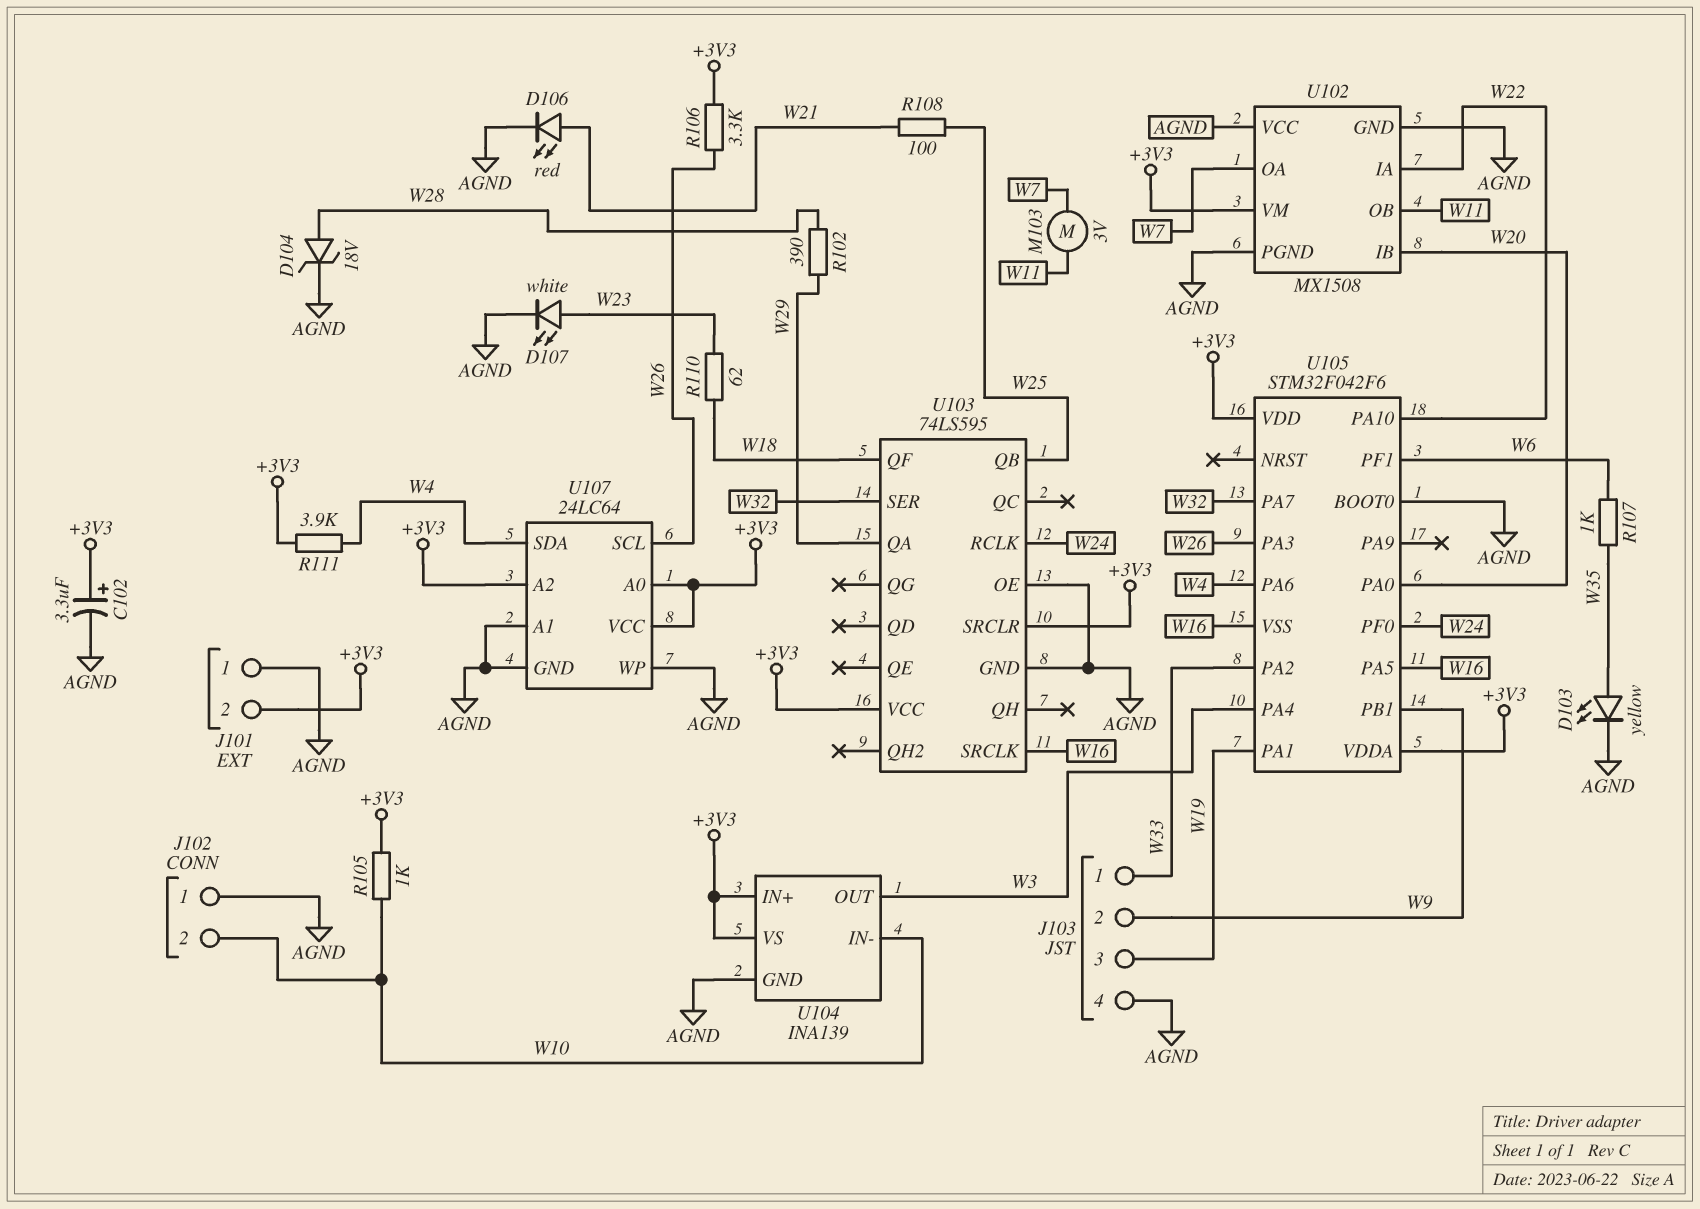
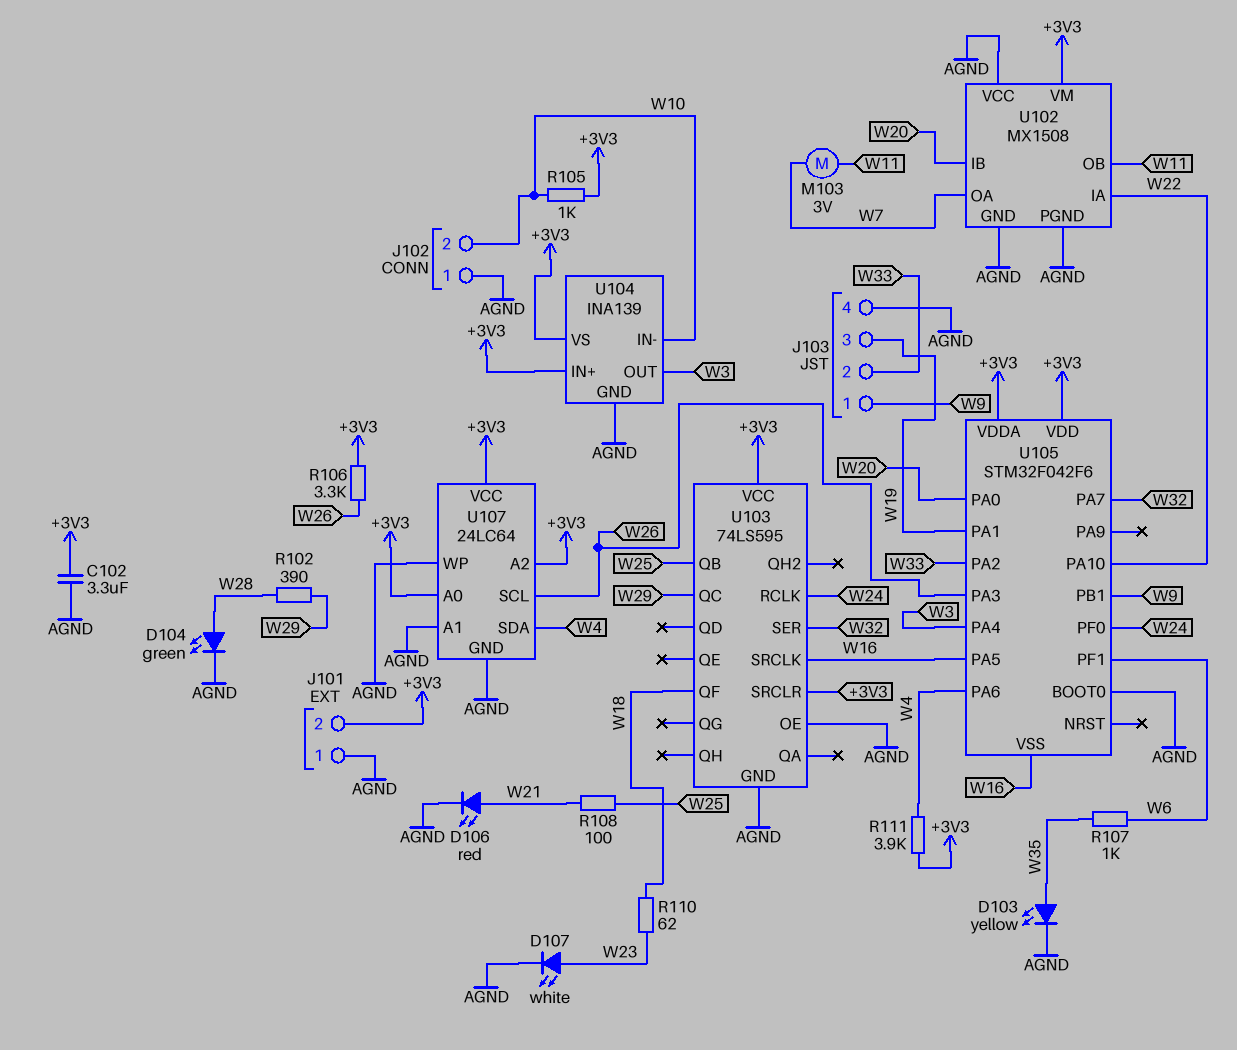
C102: 3.3uF (plus +3V3, minus AGND) -> 3.3uF (+3V3, AGND)
D104: zener 18V (A W28, K AGND) -> LED green (A W28, K AGND)
J103 pin 1: W33 -> W9
J103 pin 2: W9 -> W33
U103 pin QA: W29 -> none
U103 pin QC: none -> W29

